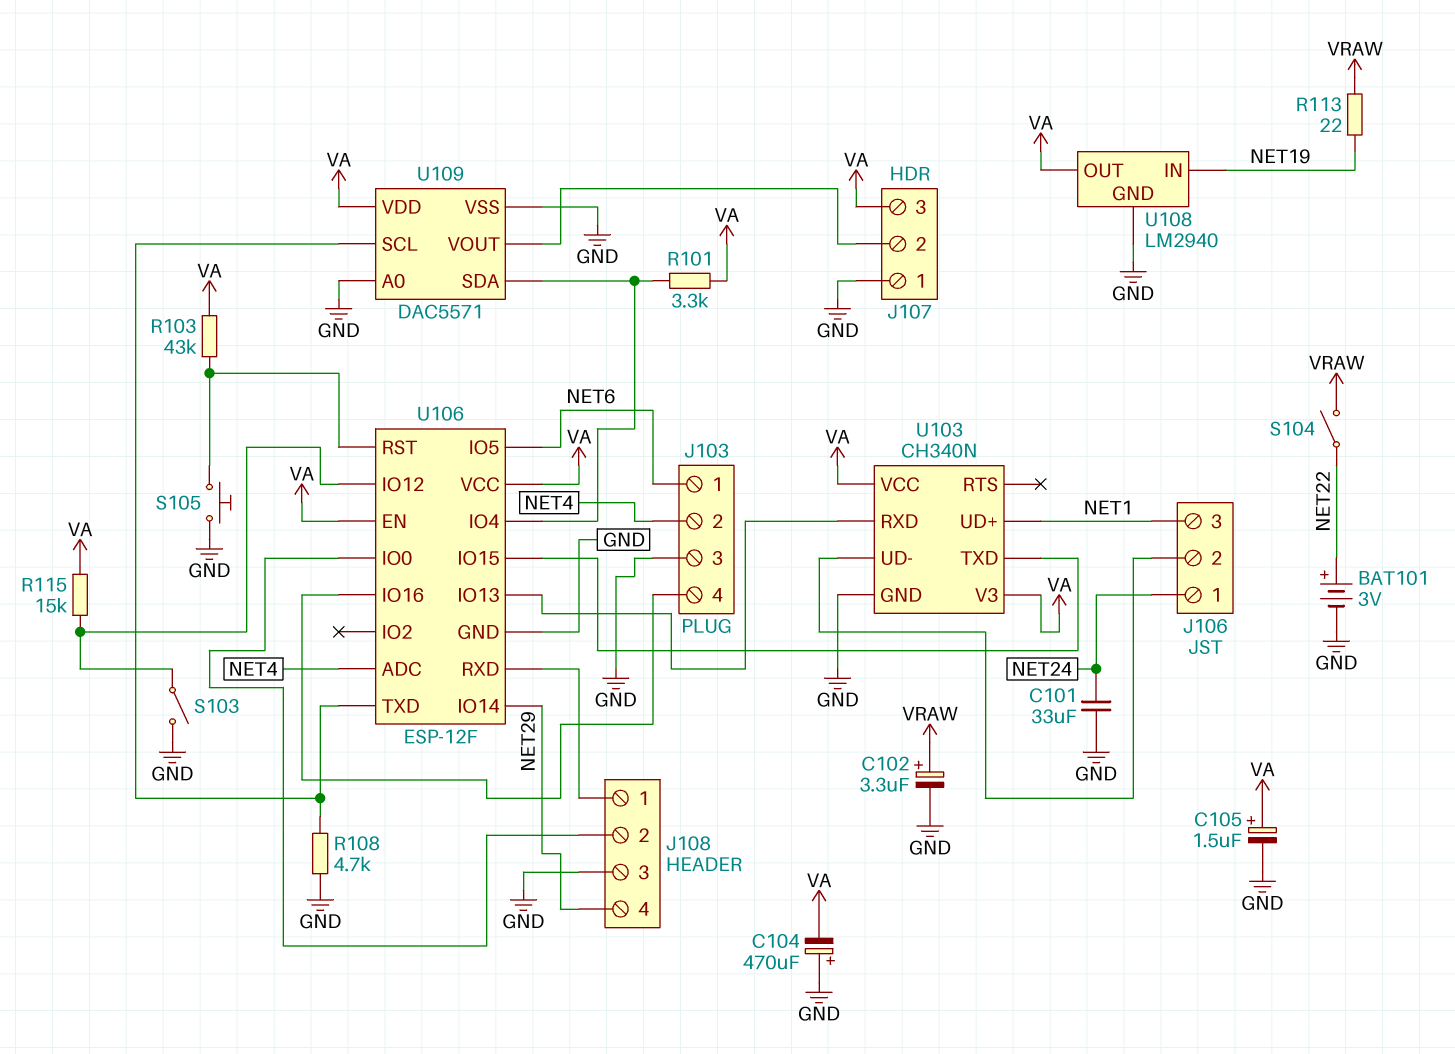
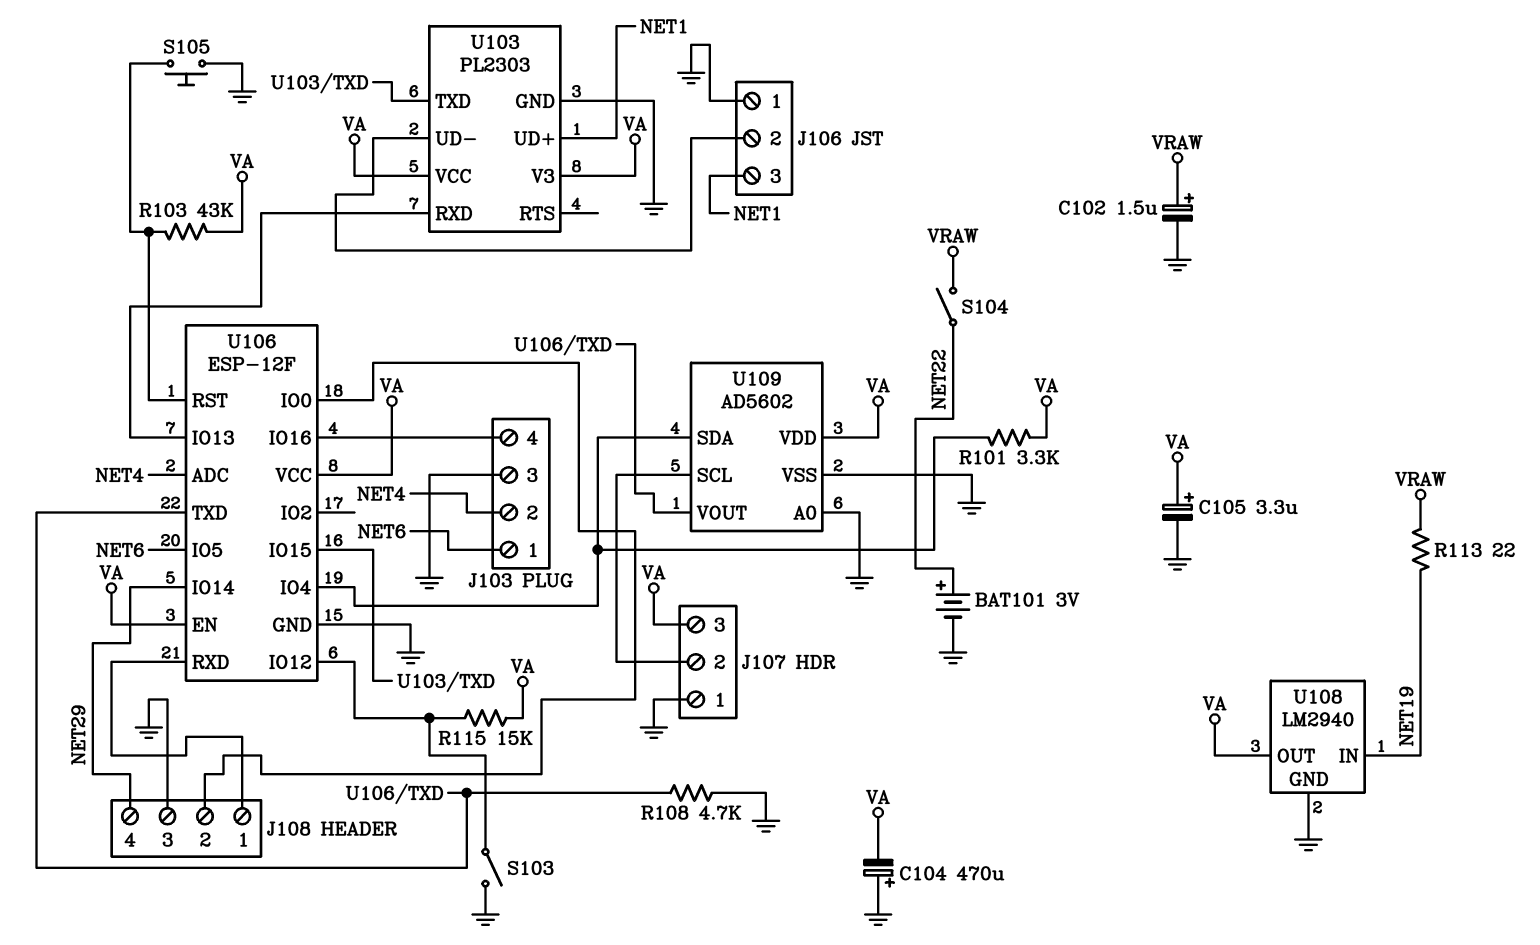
C101: 33uF (GND, NET24) -> none
C102: 3.3uF (plus VRAW, minus GND) -> 1.5uF (plus VRAW, minus GND)
C105: 1.5uF (plus VA, minus GND) -> 3.3uF (plus VA, minus GND)
J106 pin 1: NET24 -> GND
U103: CH340N -> PL2303
U109: DAC5571 -> AD5602
U109 pin SCL: U106/TXD -> J107/2
U109 pin VOUT: J107/2 -> U106/TXD

